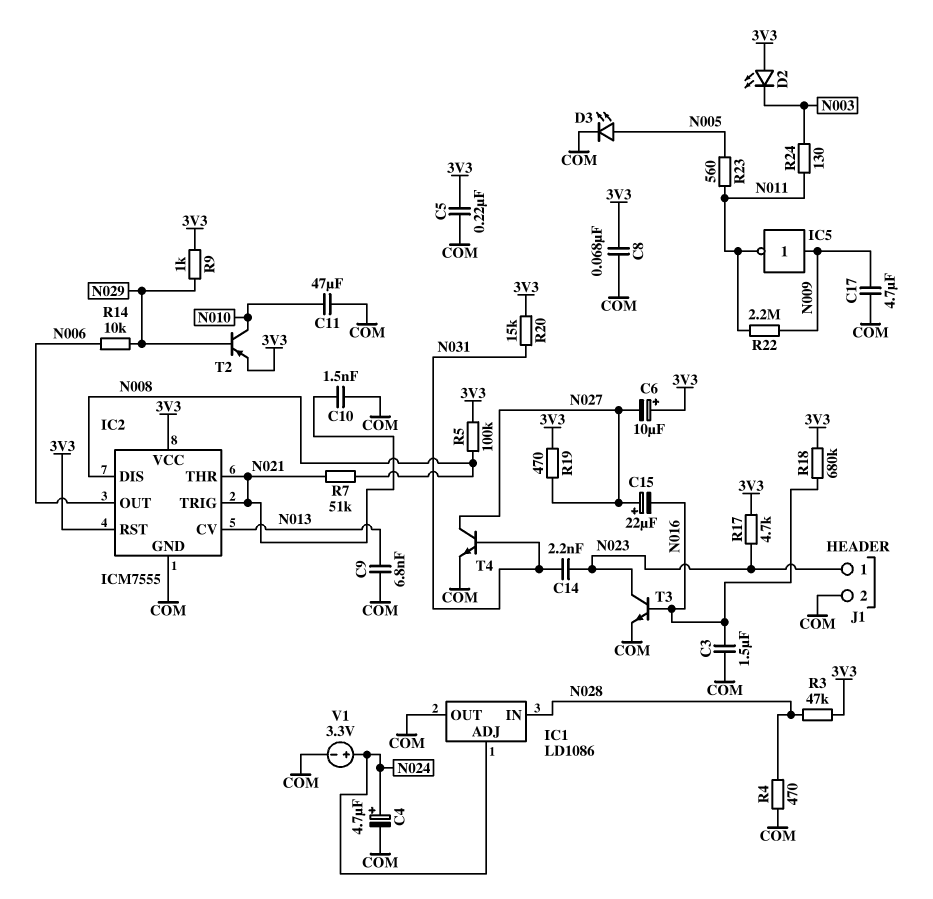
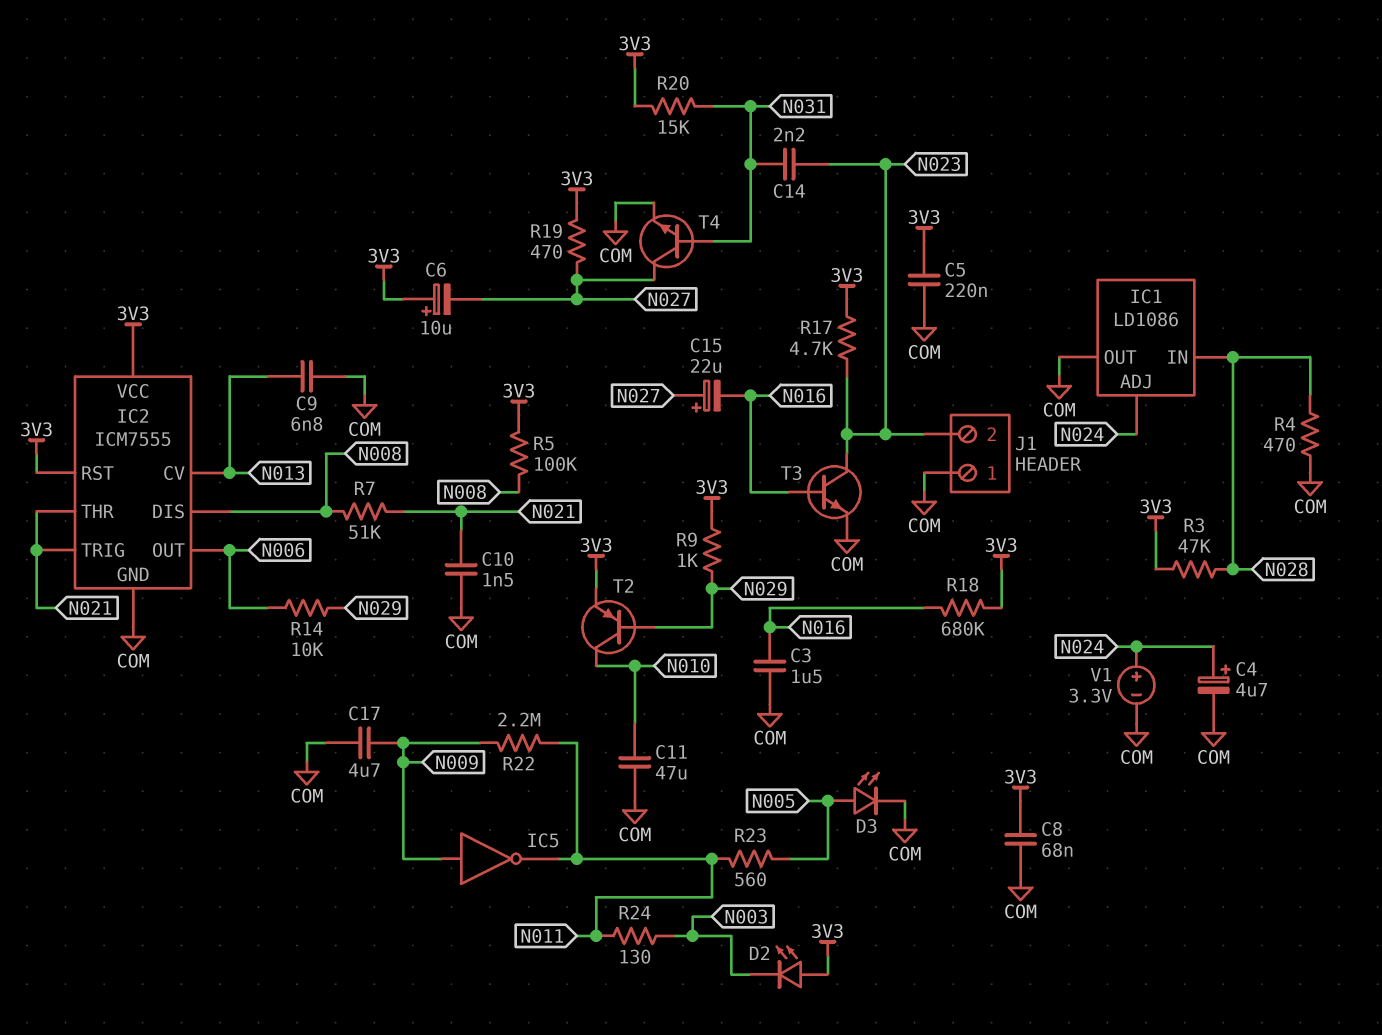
J1 pin 1: N023 -> COM
J1 pin 2: COM -> N023

